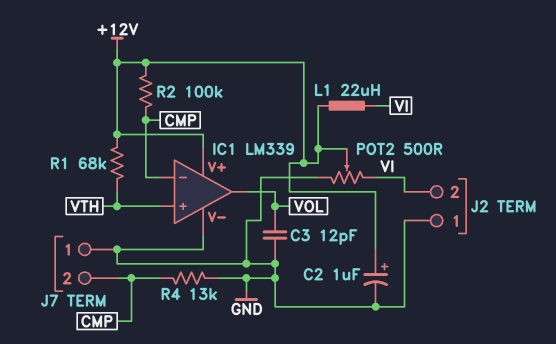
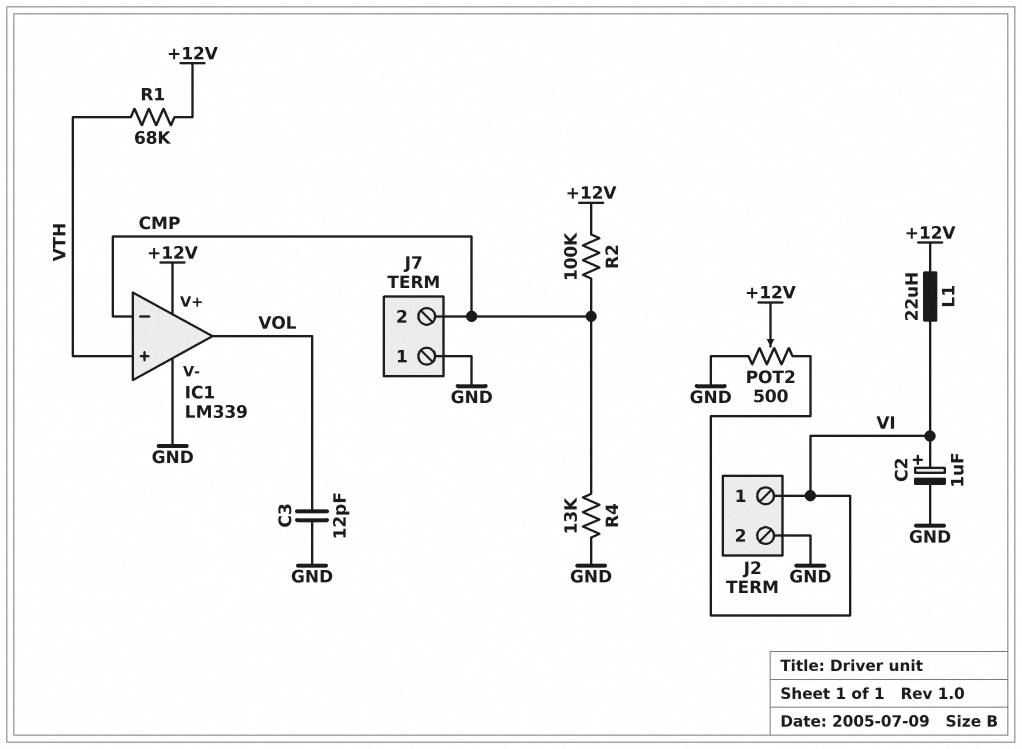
C2: 1uF (plus +12V, minus GND) -> 1uF (plus VI, minus GND)
J2 pin 1: GND -> VI
J2 pin 2: VI -> GND

